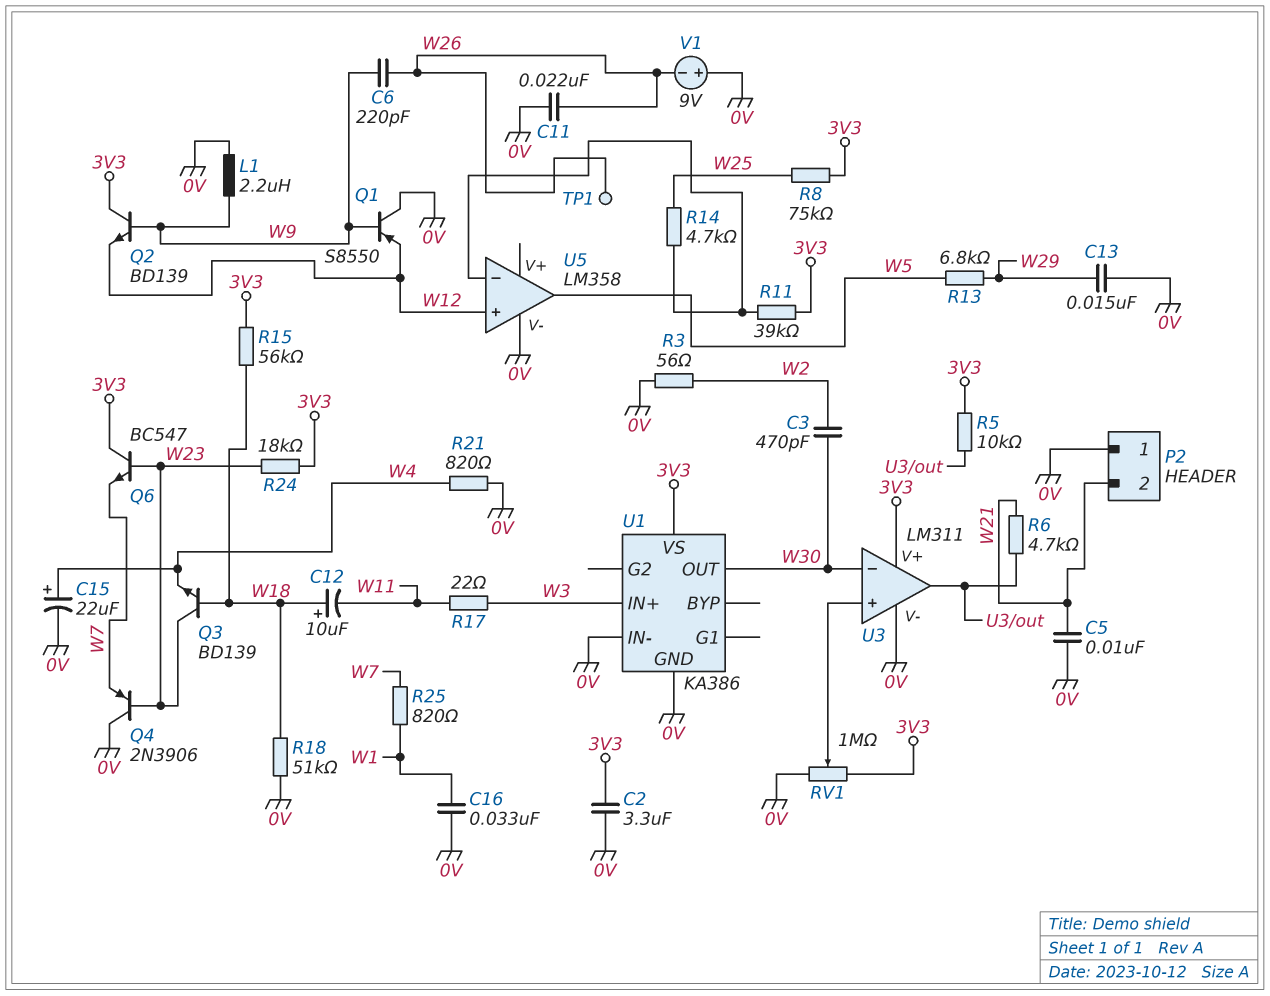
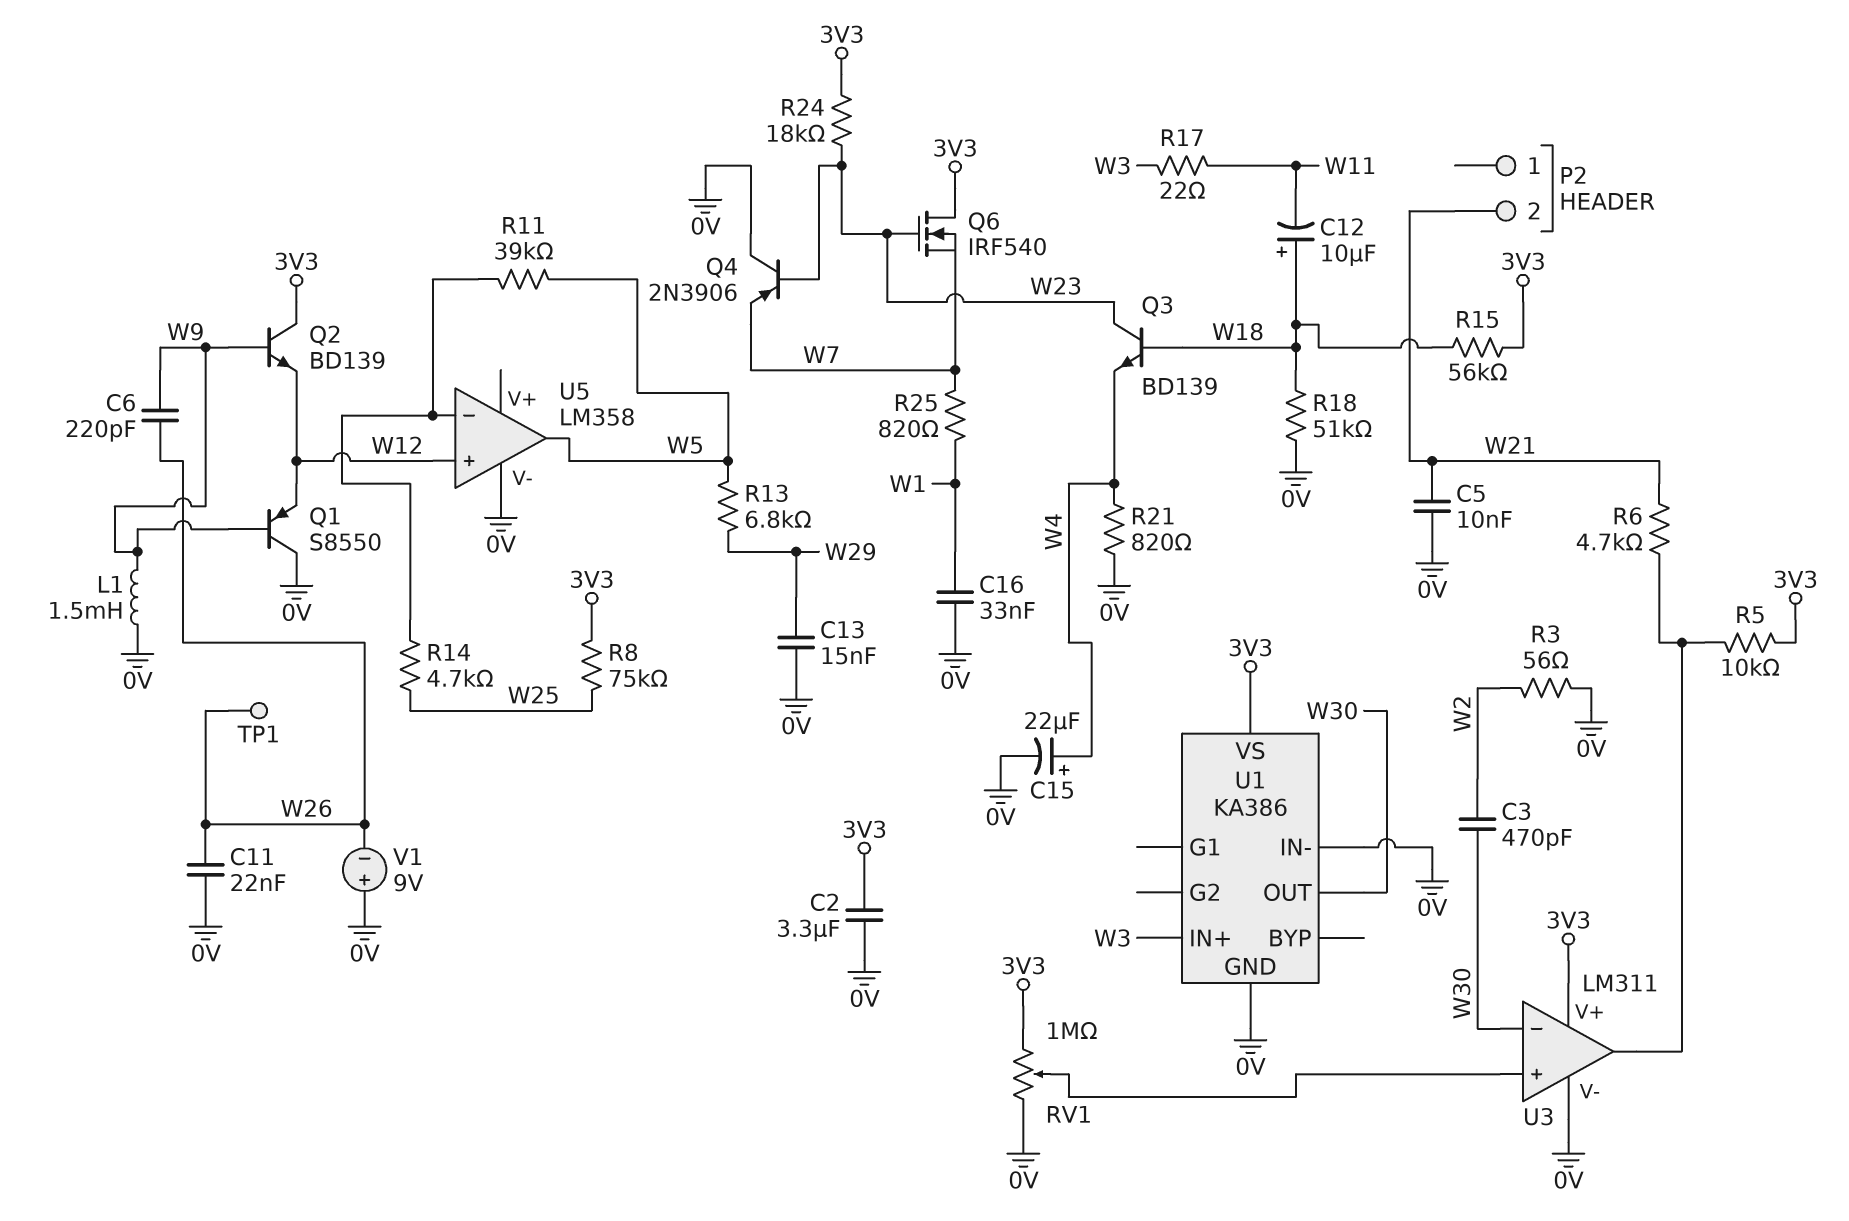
L1: 2.2uH (0V, W9) -> 1.5mH (0V, W9)
P2 pin 1: 0V -> none
Q6: NPN BC547 (B W23, C 3V3, E W7) -> NMOS IRF540 (G W23, D 3V3, S W7)
R11: 39k (3V3, U5/in-) -> 39k (U5/in-, W5)

